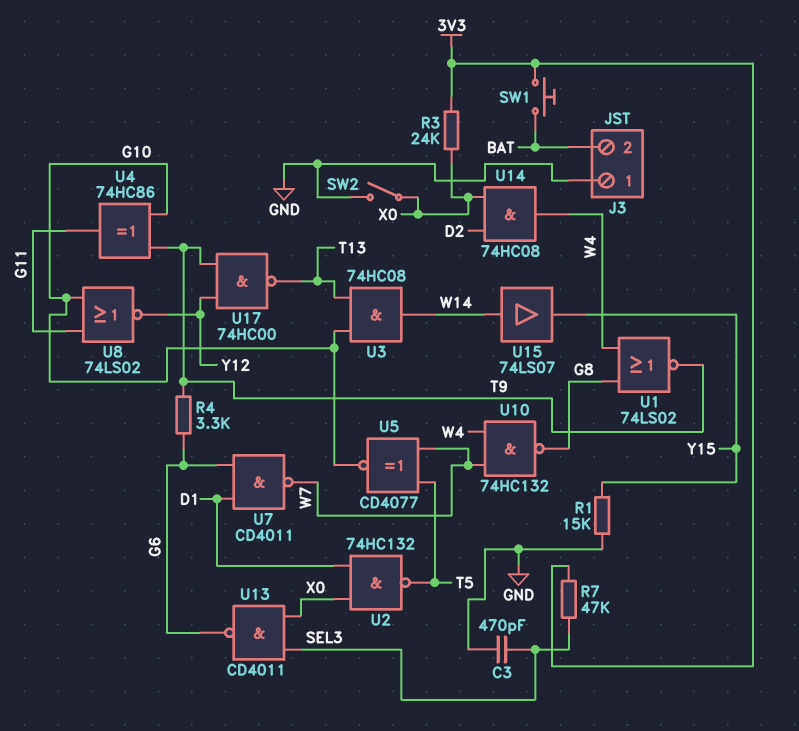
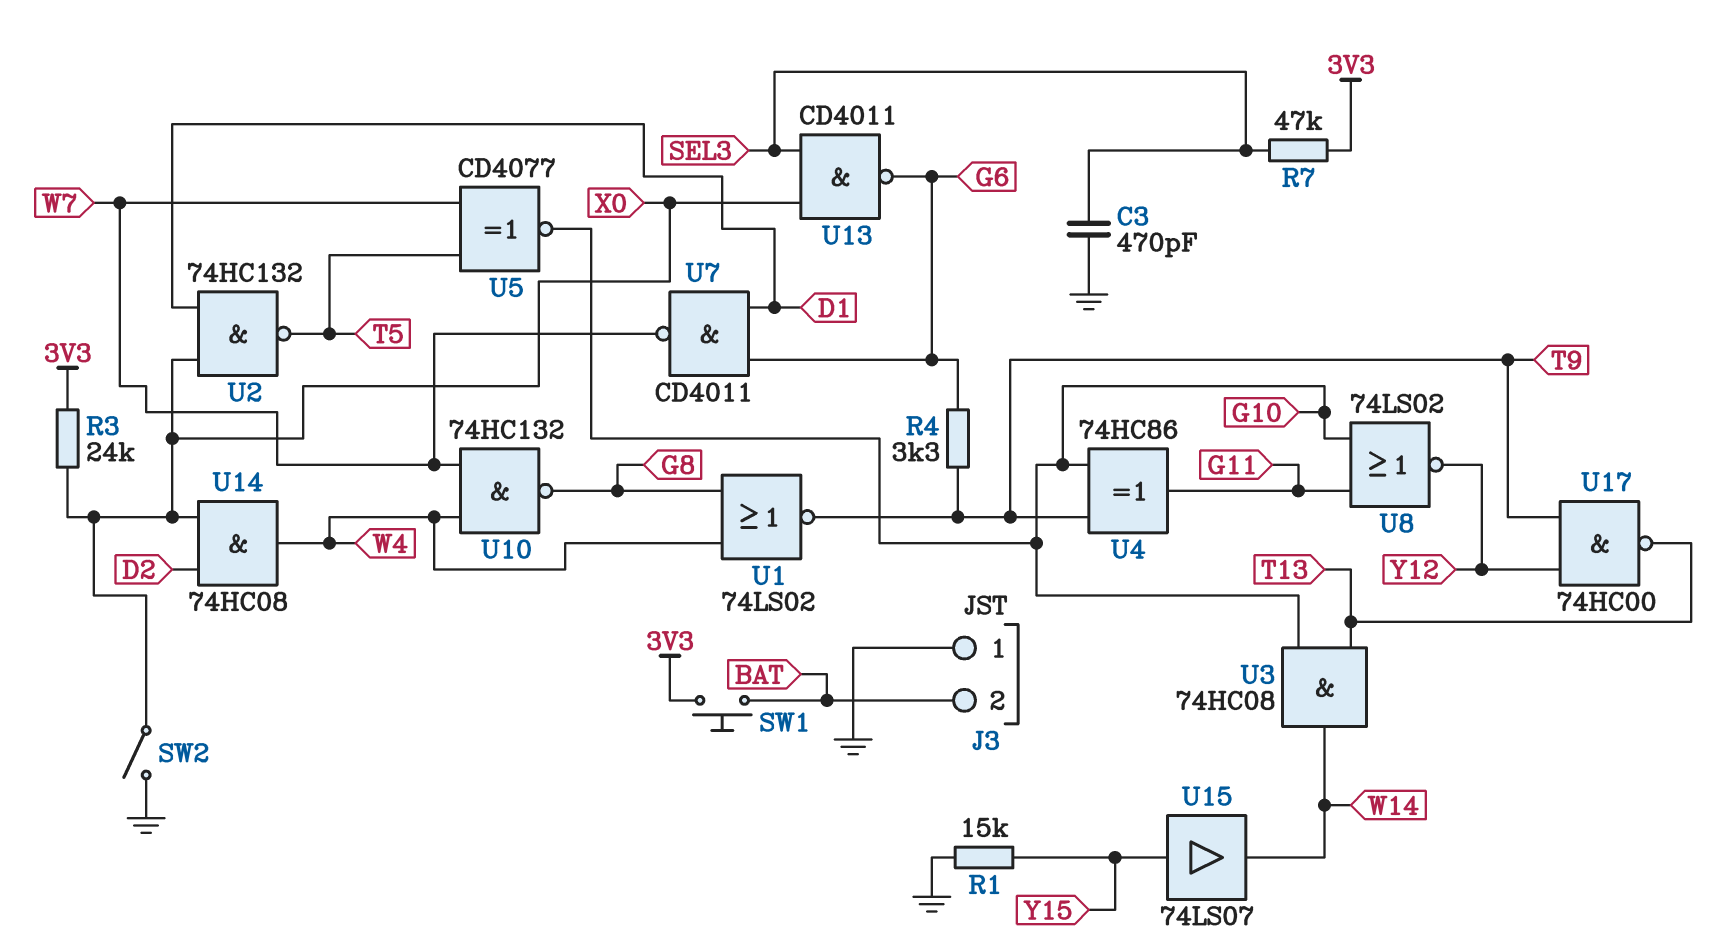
U15: buffer 74LS07 (in W14, out Y15) -> buffer 74LS07 (in Y15, out W14)

